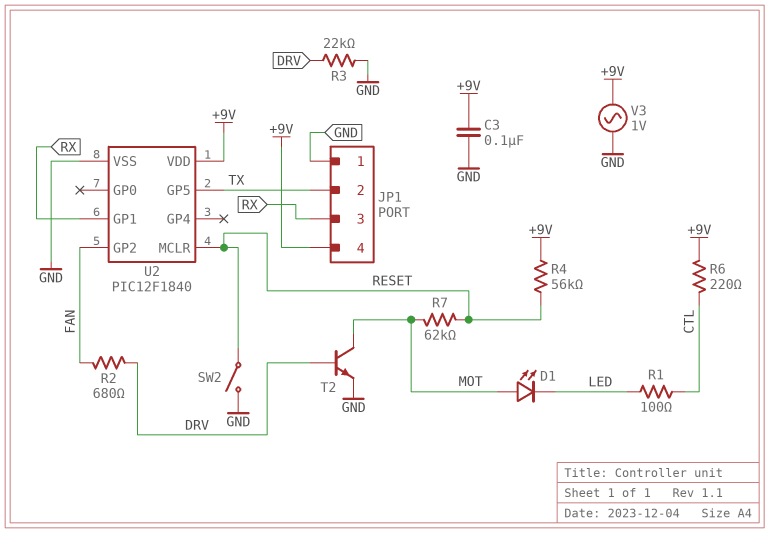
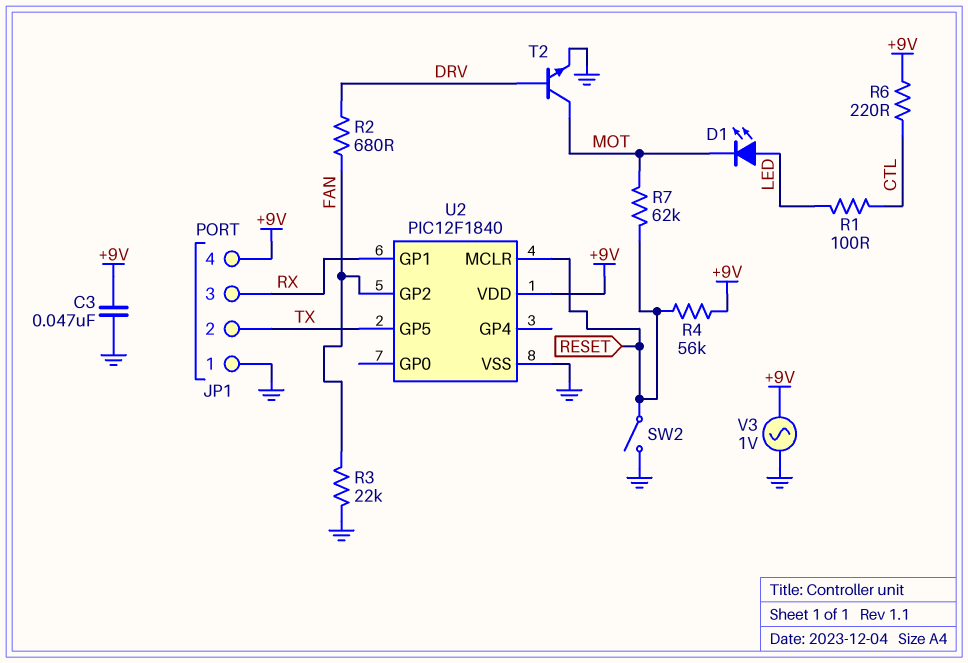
C3: 100nF (+9V, GND) -> 47nF (+9V, GND)
D1: LED (A MOT, K LED) -> LED (A LED, K MOT)
R3: 22k (DRV, GND) -> 22k (FAN, GND)

